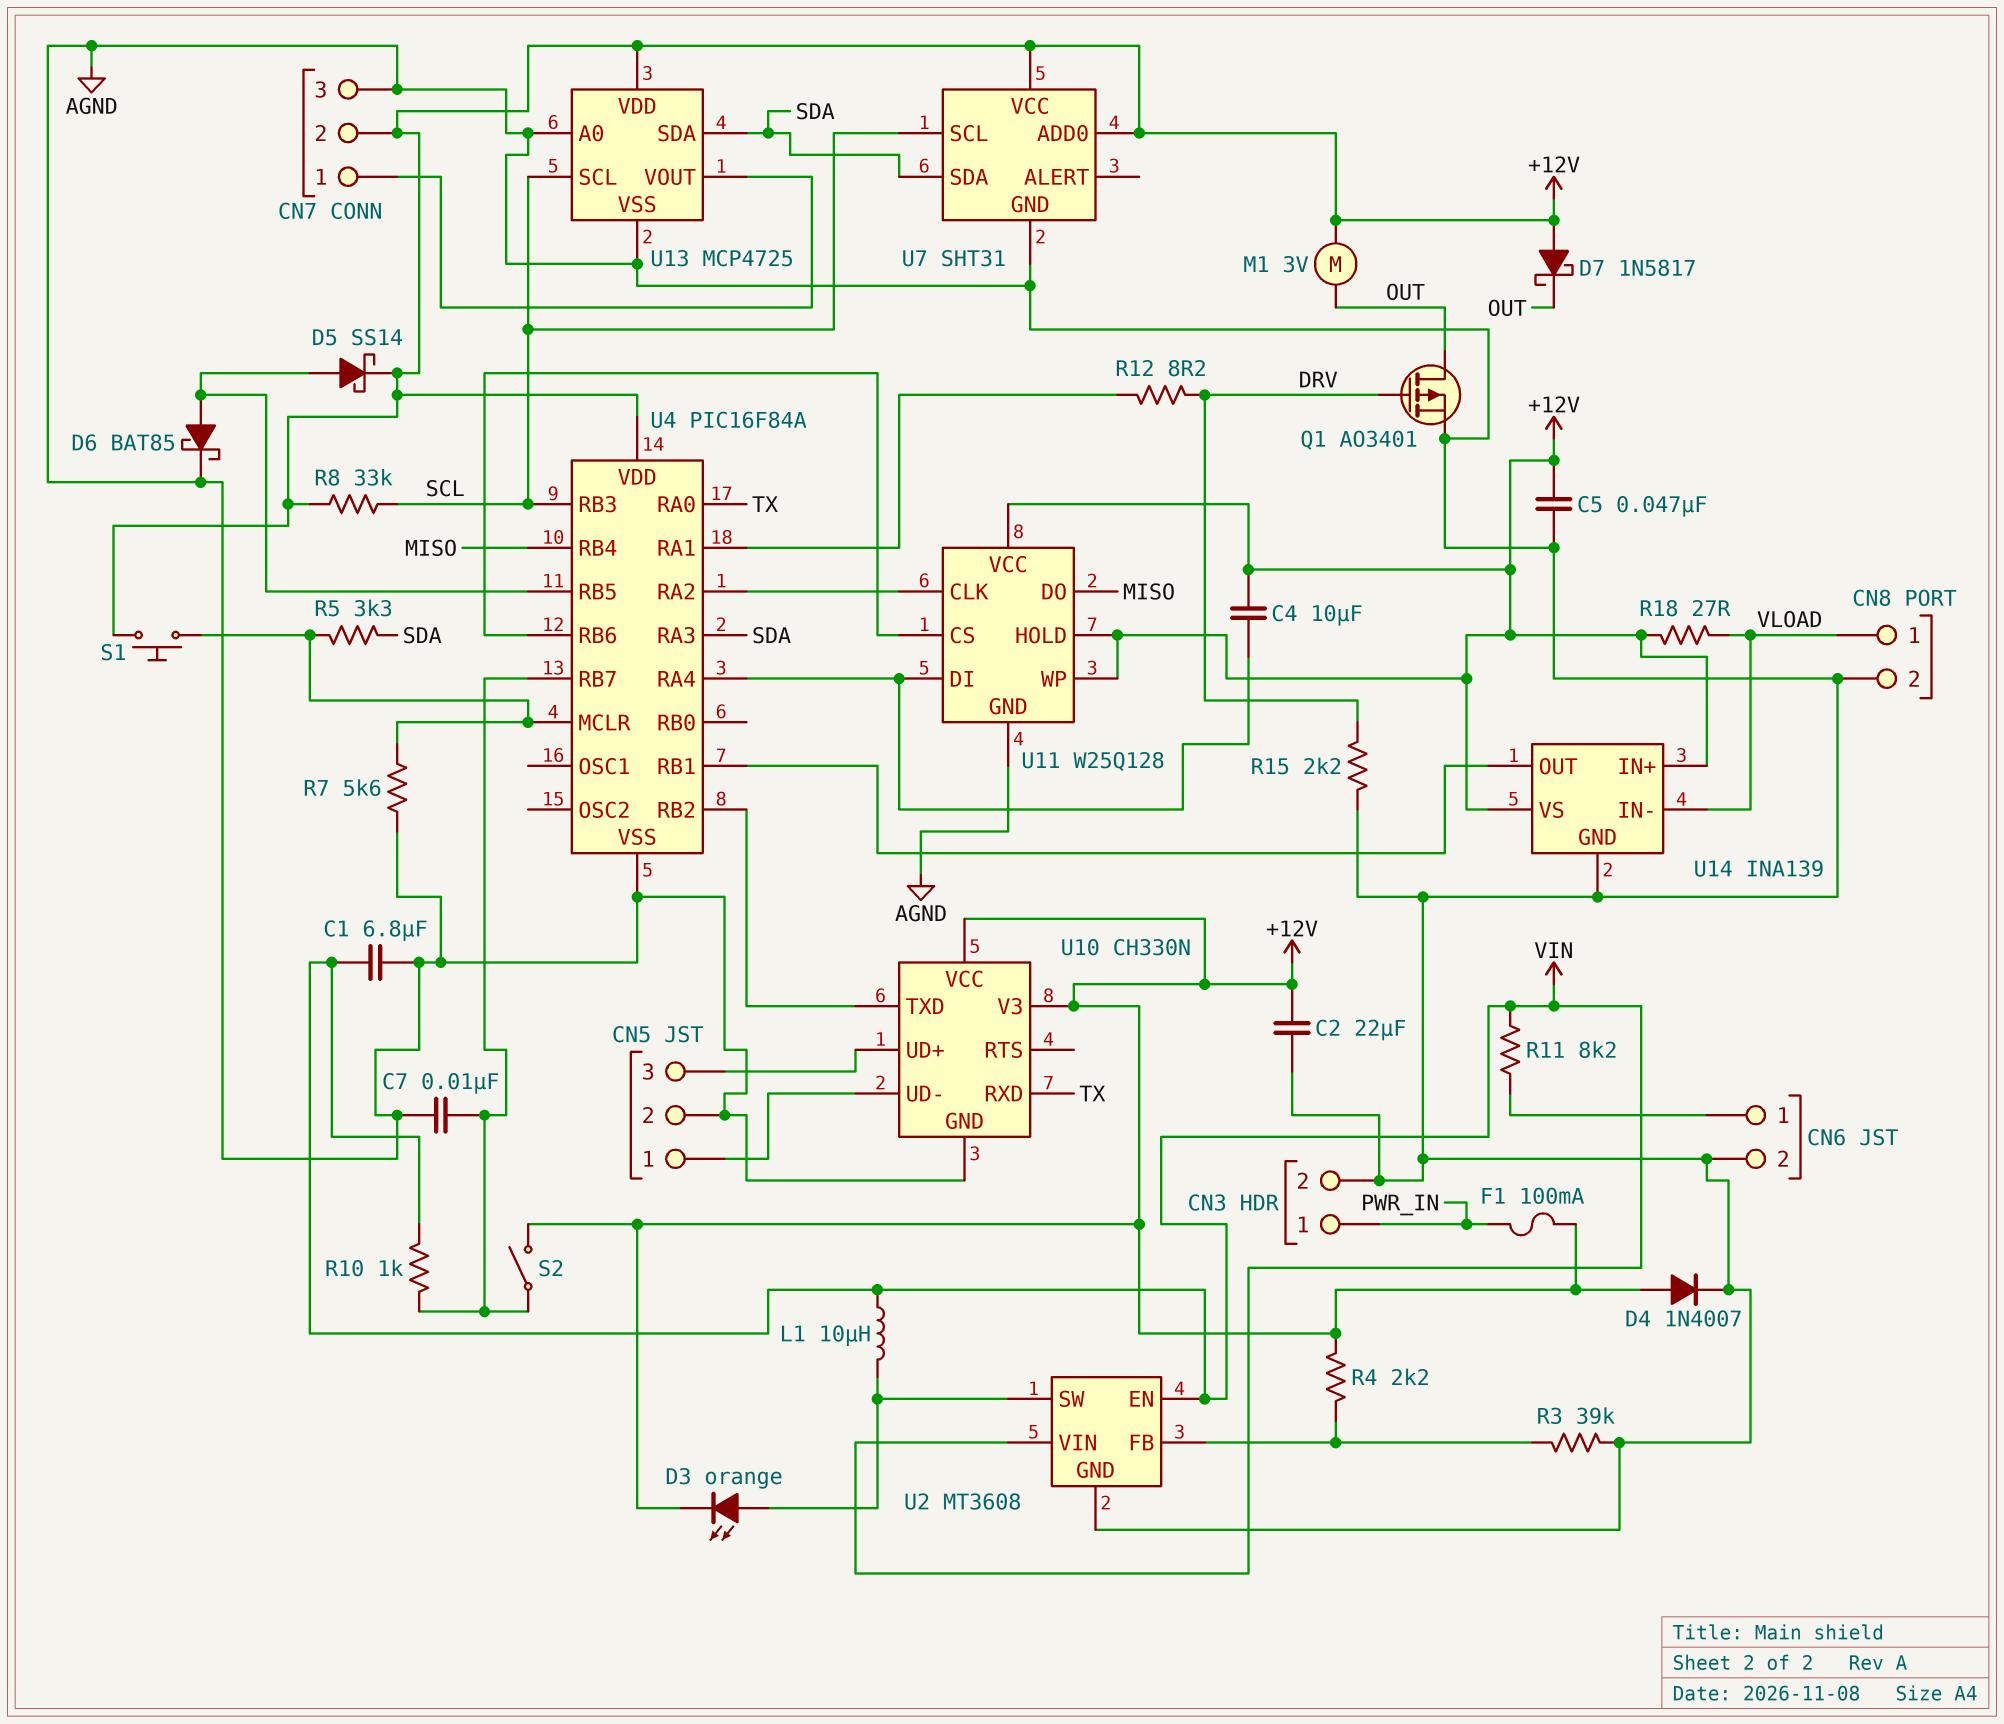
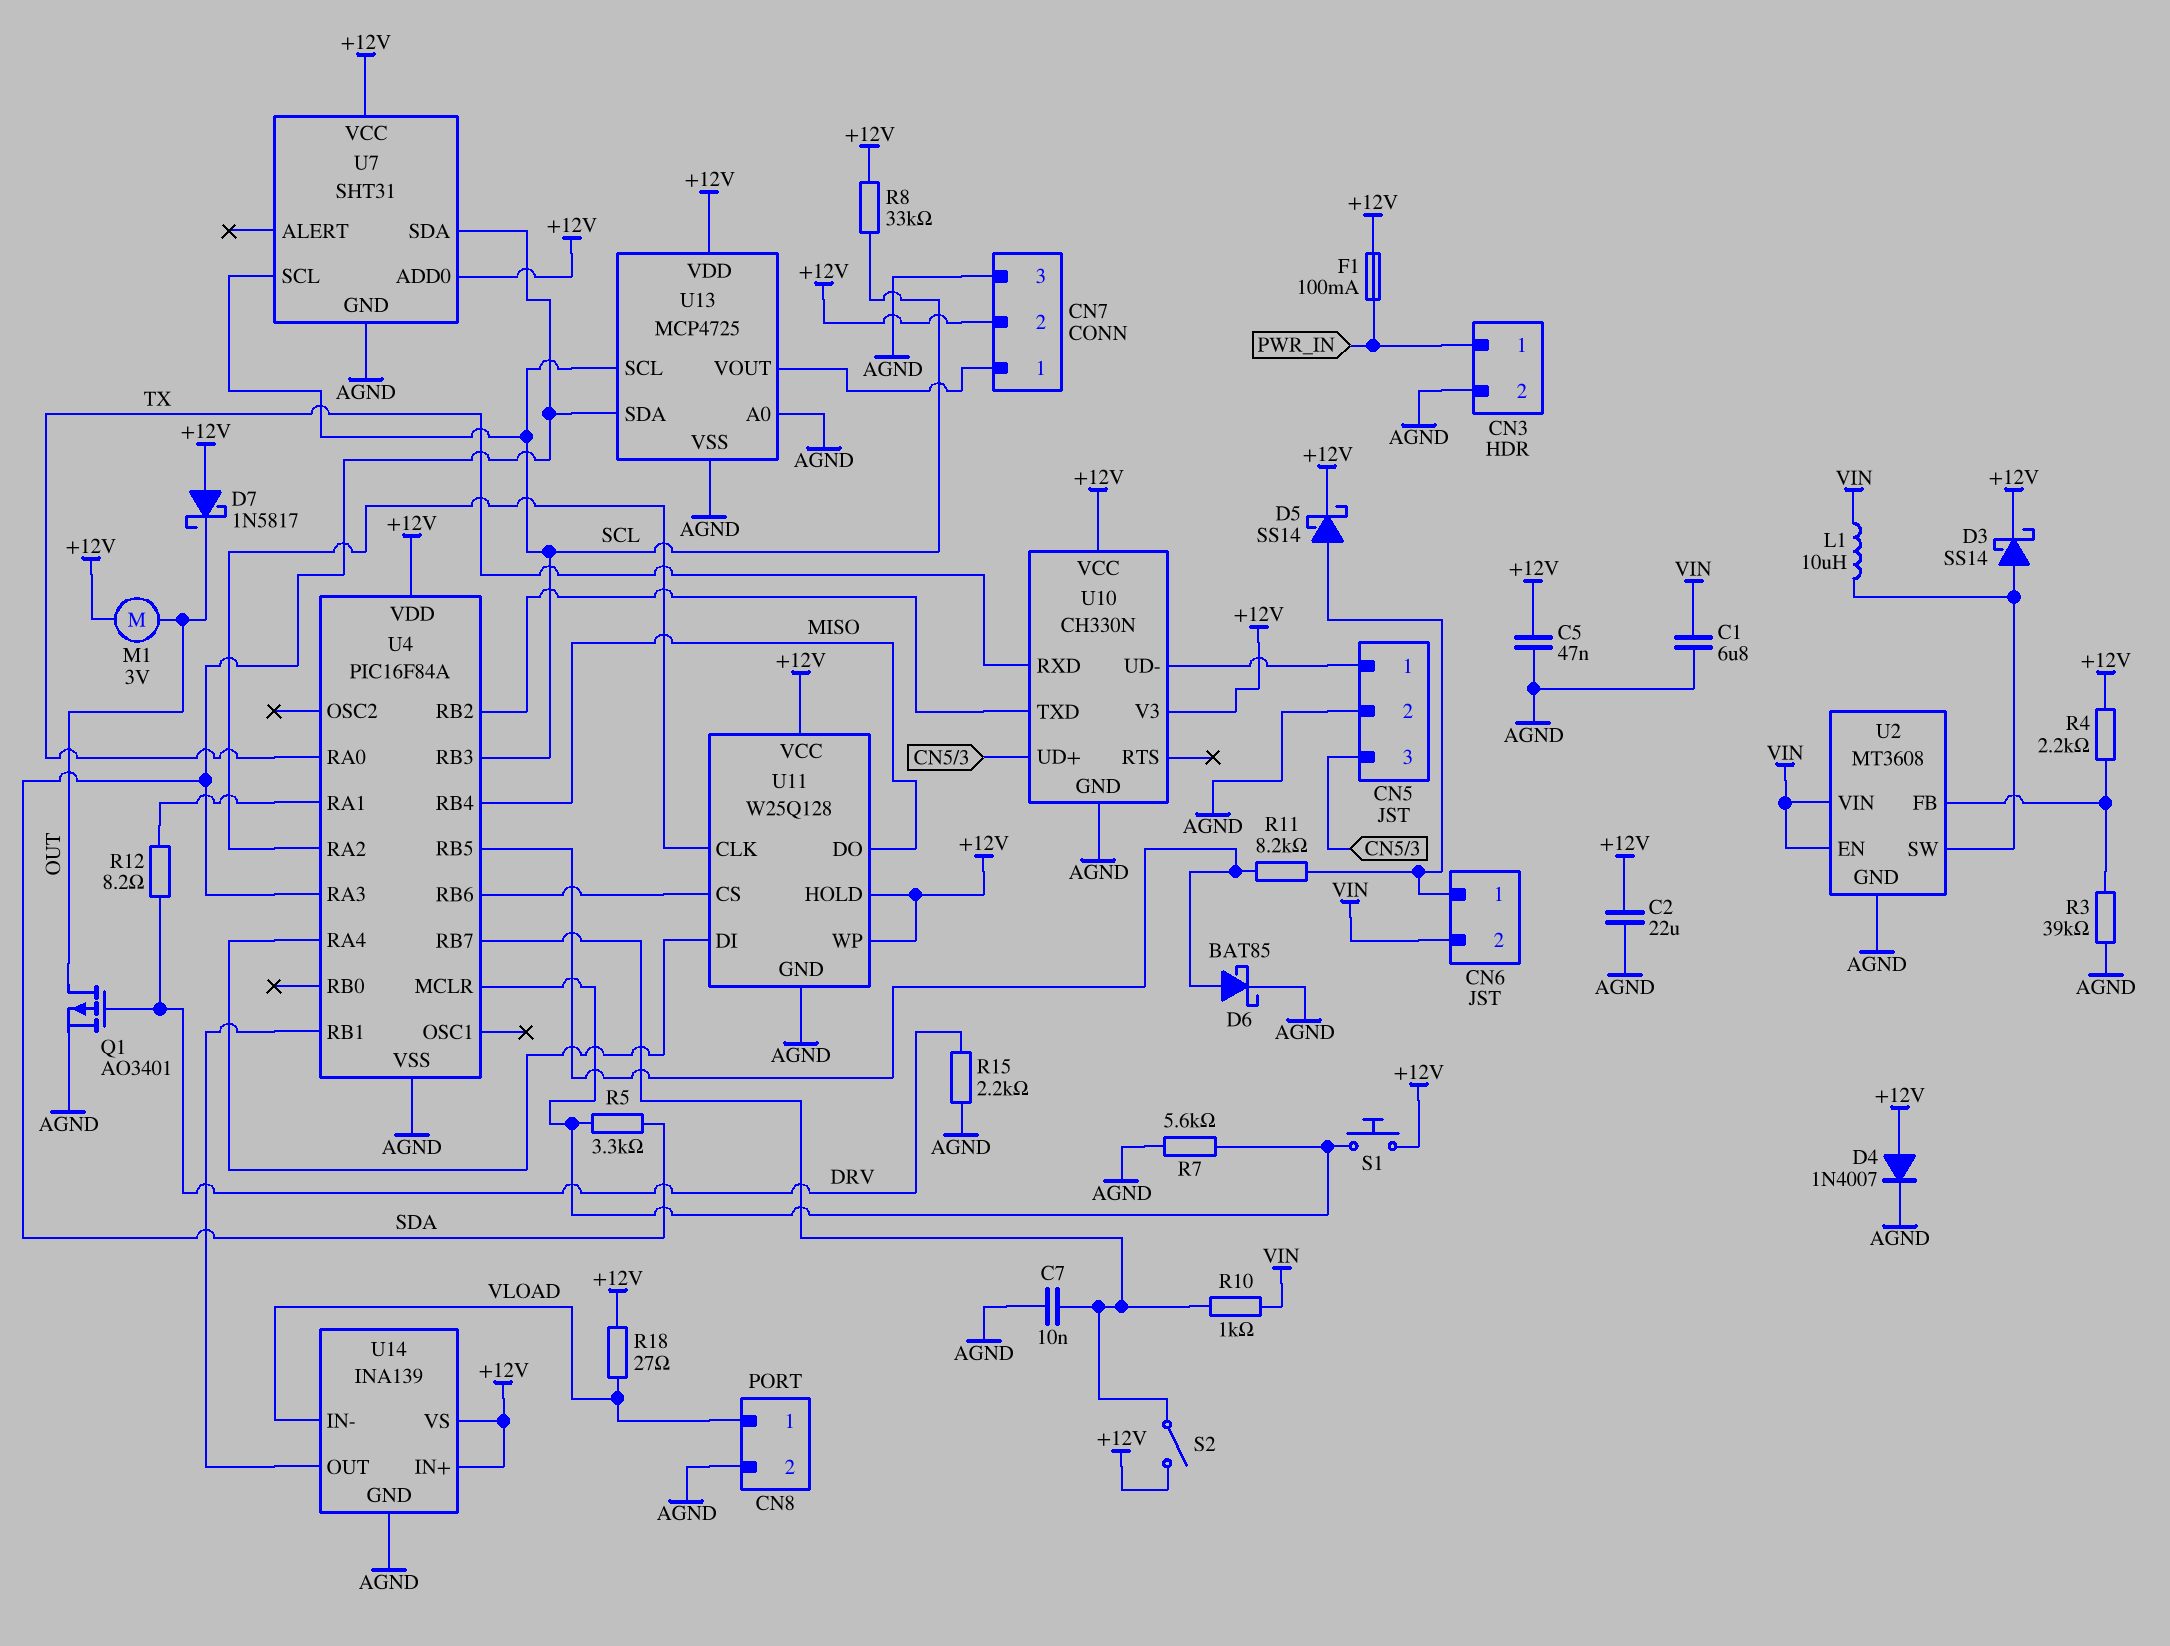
C4: 10uF (+12V, U4/RA4) -> none
CN6 pin 2: AGND -> VIN
D3: LED orange (A U2/SW, K +12V) -> schottky SS14 (A U2/SW, K +12V)
D5: schottky SS14 (A U4/RB5, K +12V) -> schottky SS14 (A CN6/1, K +12V)
R11: 8.2k (CN6/1, VIN) -> 8.2k (CN6/1, U4/RB5)

